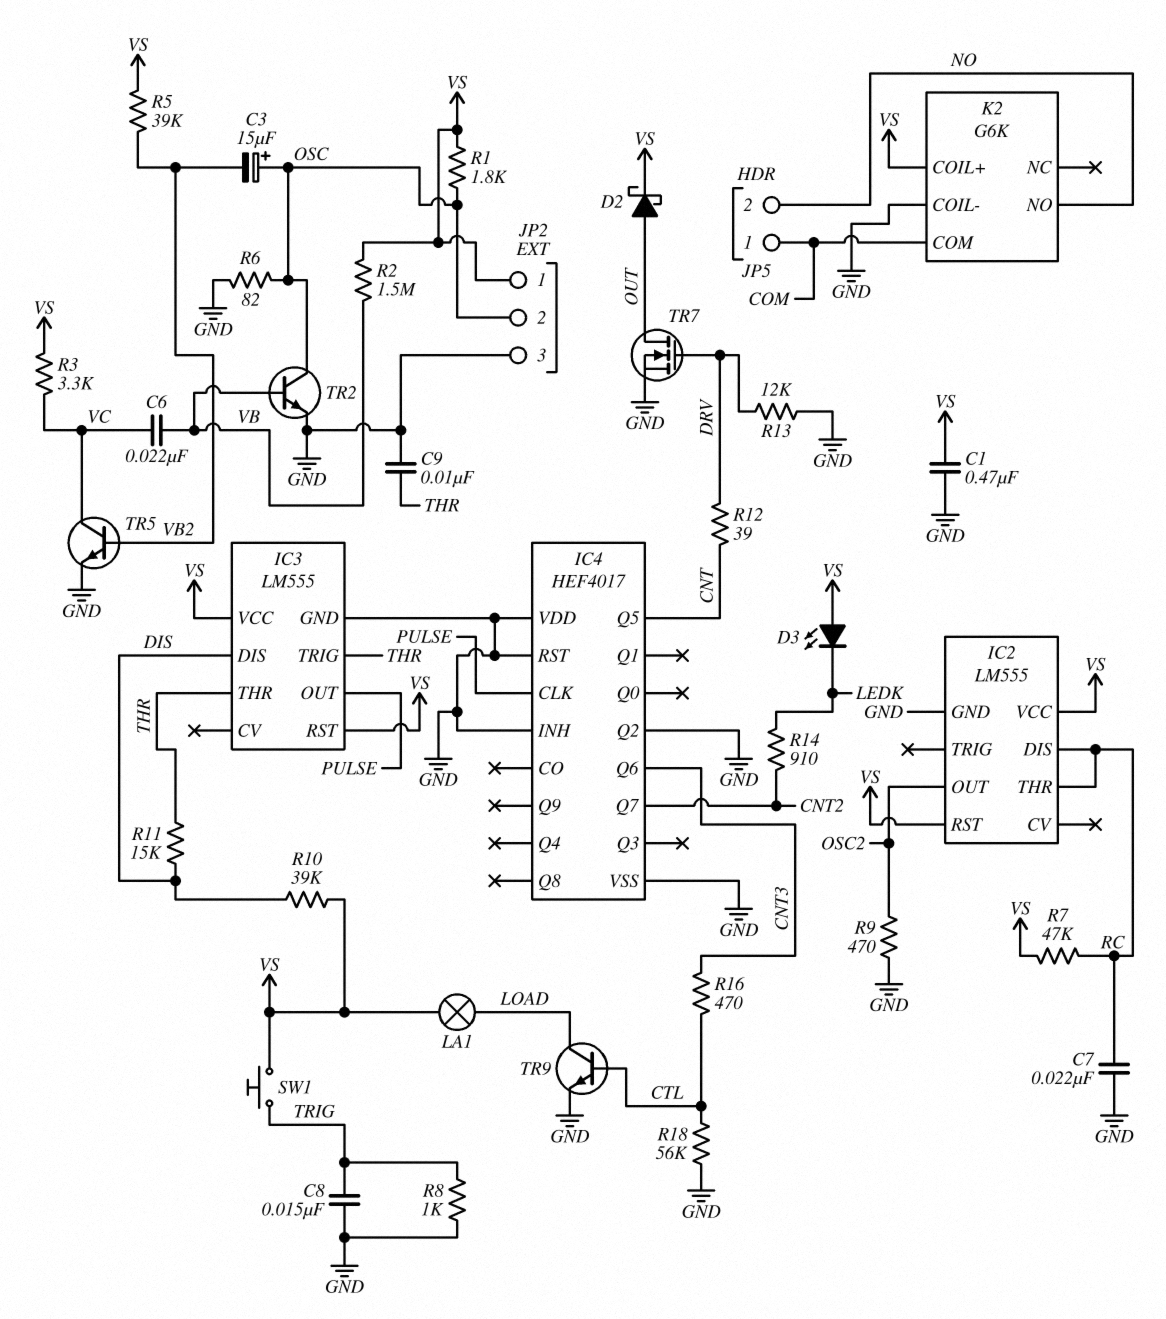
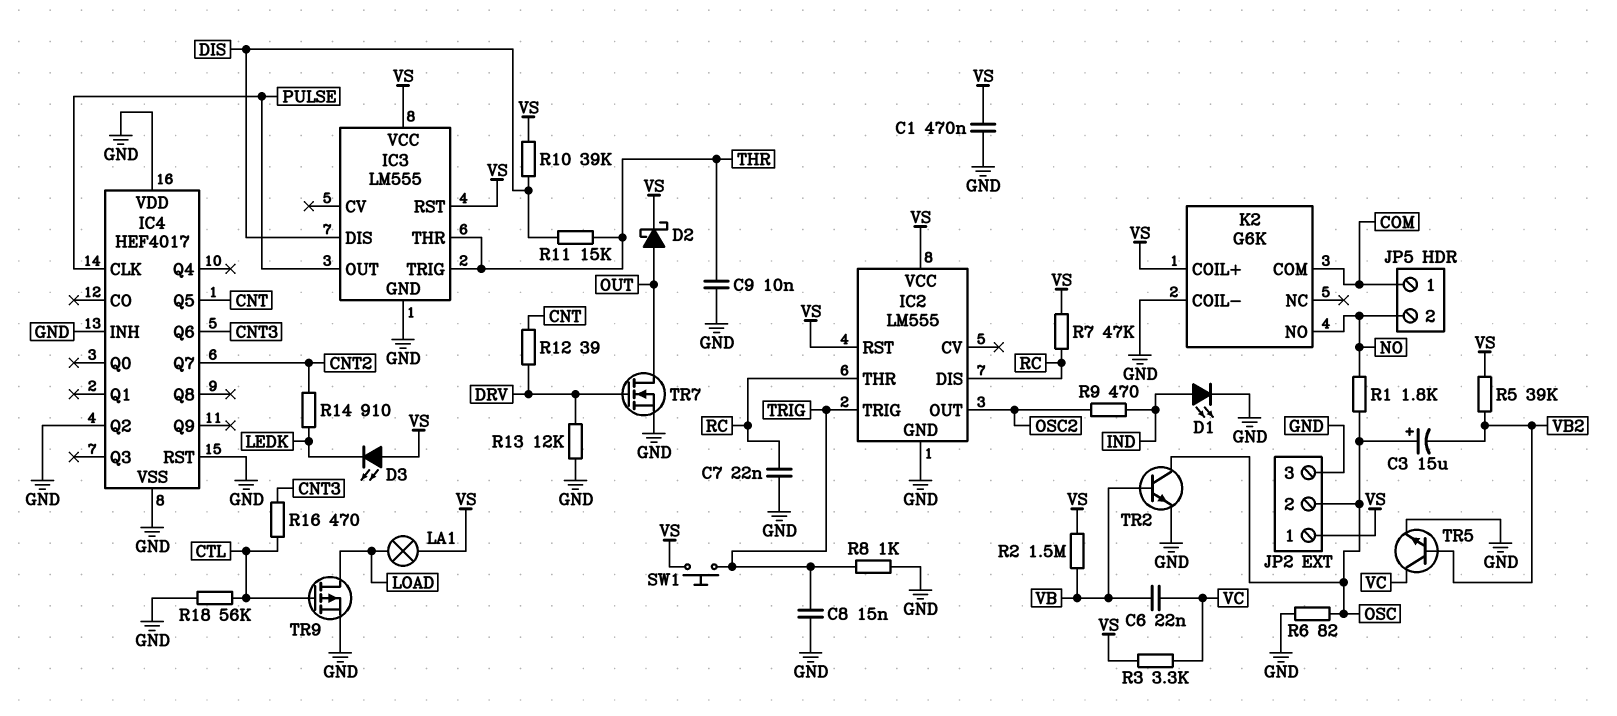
D1: none -> LED (A IND, K GND)
IC2 pin TRIG: none -> TRIG
R1: 1.8k (OSC, VS) -> 1.8k (NO, OSC)
R9: 470 (GND, OSC2) -> 470 (IND, OSC2)
TR9: NPN (B CTL, C LOAD, E GND) -> PMOS (G CTL, D LOAD, S GND)

